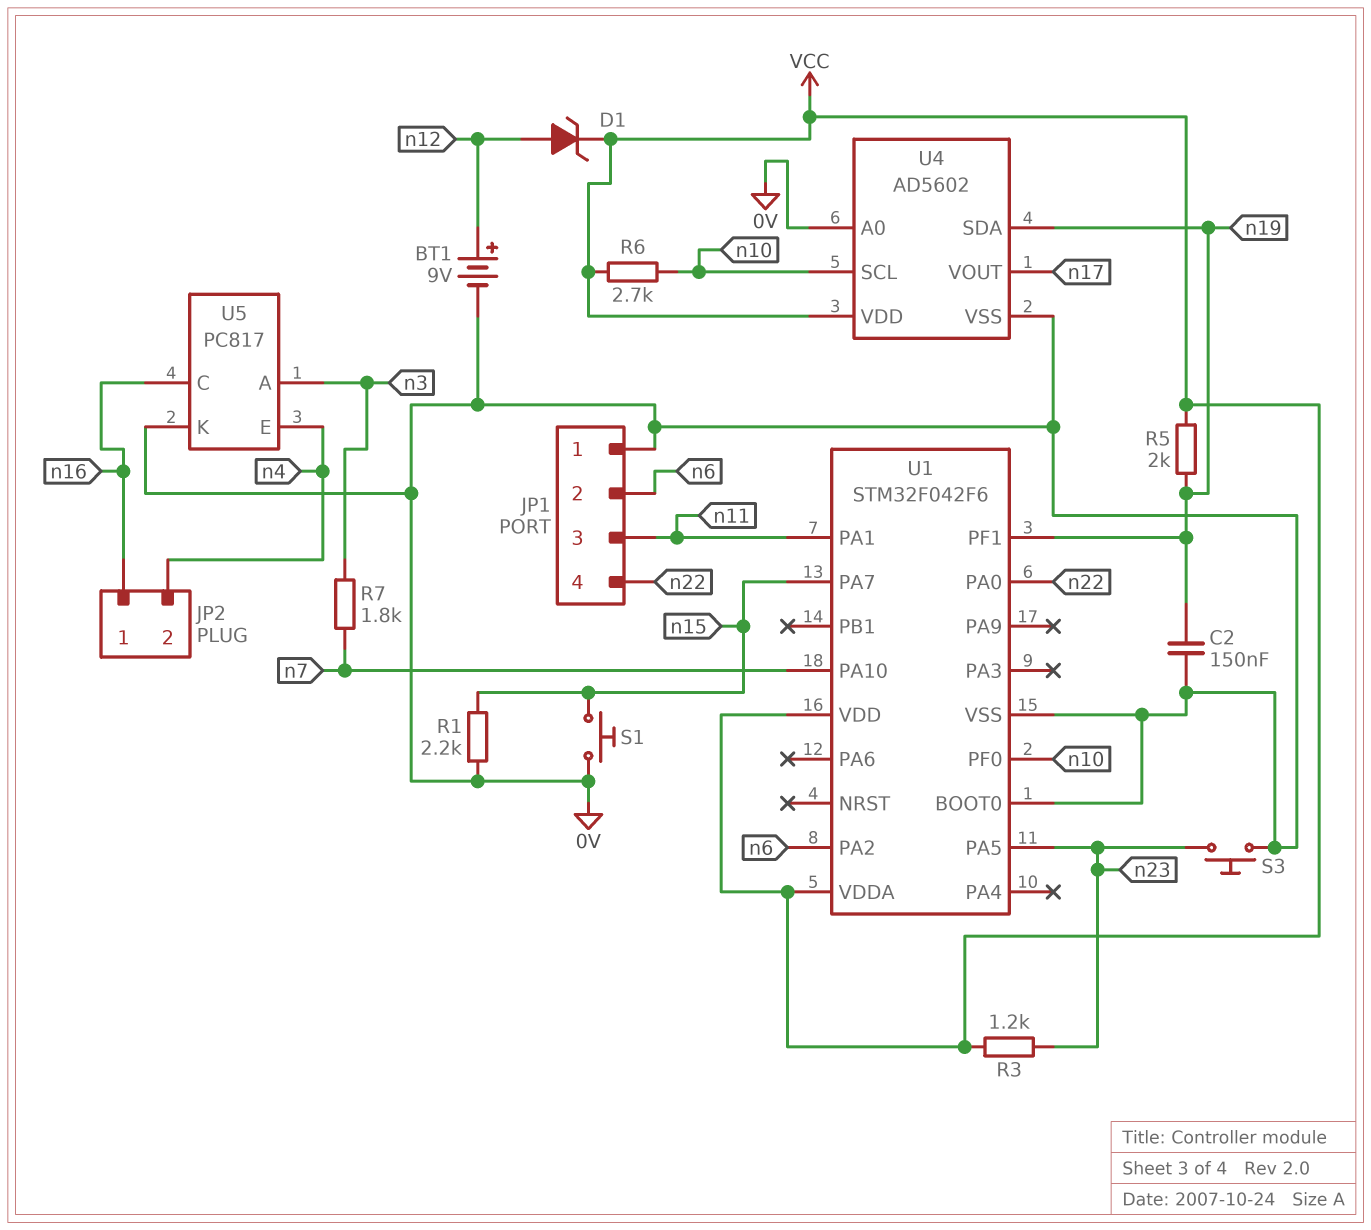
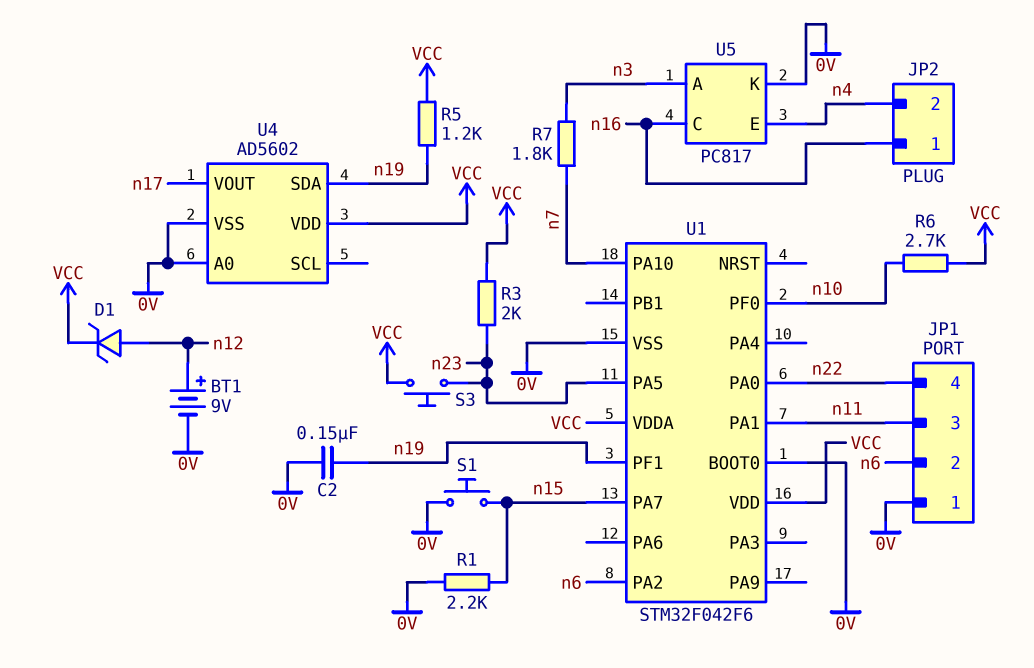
R3: 1.2k (VCC, n23) -> 2k (VCC, n23)
R5: 2k (VCC, n19) -> 1.2k (VCC, n19)
S3: button (0V, n23) -> button (VCC, n23)
U4 pin SCL: n10 -> none

